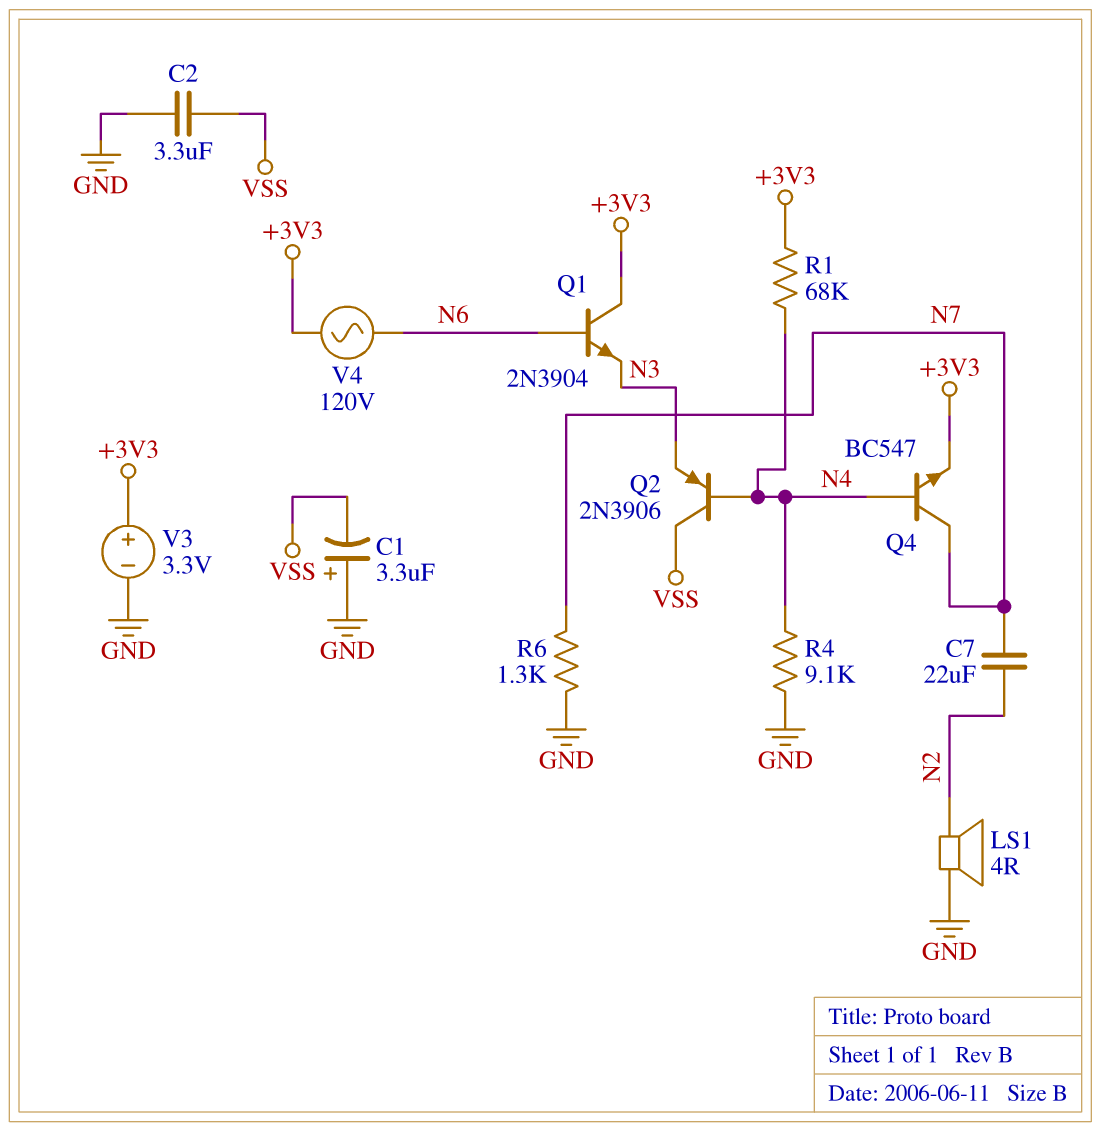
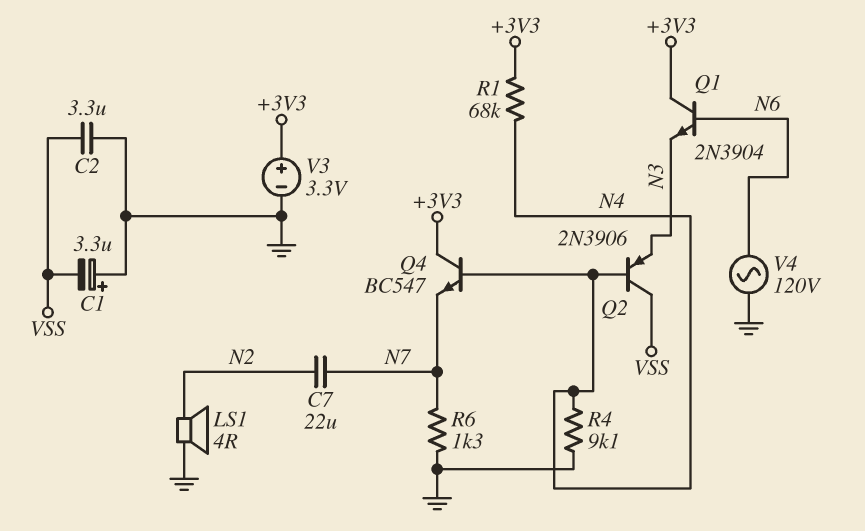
Q4: NPN BC547 (B N4, C N7, E +3V3) -> NPN BC547 (B N4, C +3V3, E N7)
V4: AC 120V (+3V3, N6) -> AC 120V (GND, N6)

